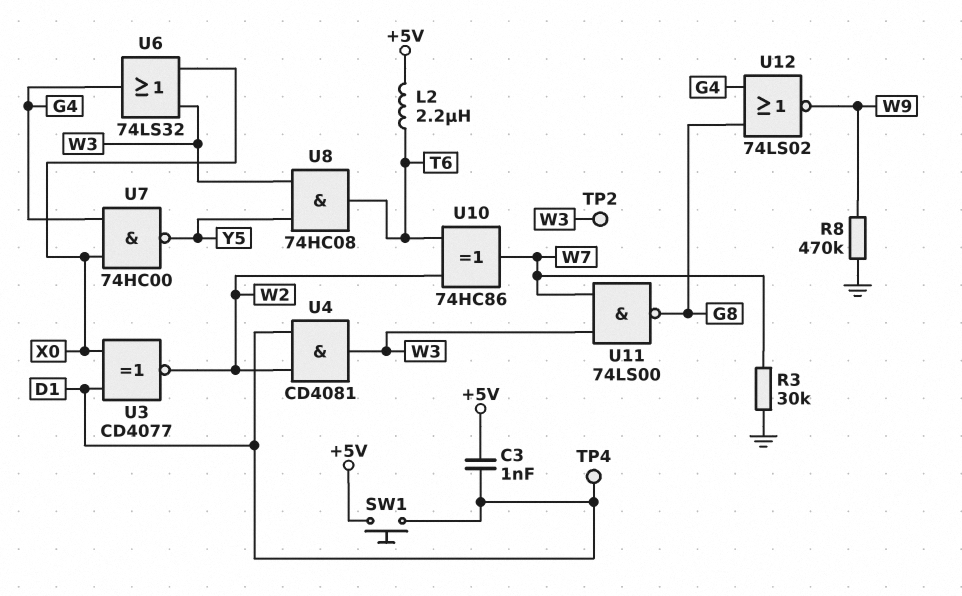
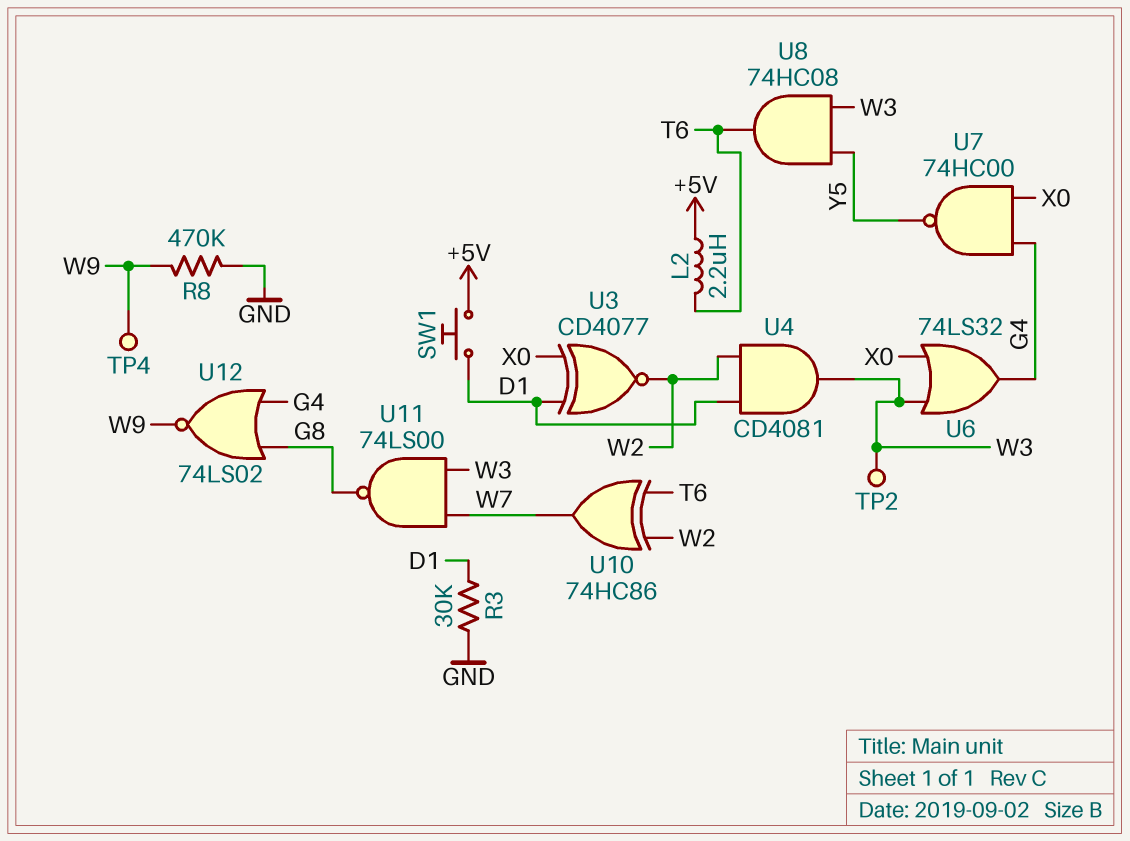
C3: 1nF (+5V, D1) -> none
R3: 30k (GND, W7) -> 30k (D1, GND)
TP4: test point (D1) -> test point (W9)

